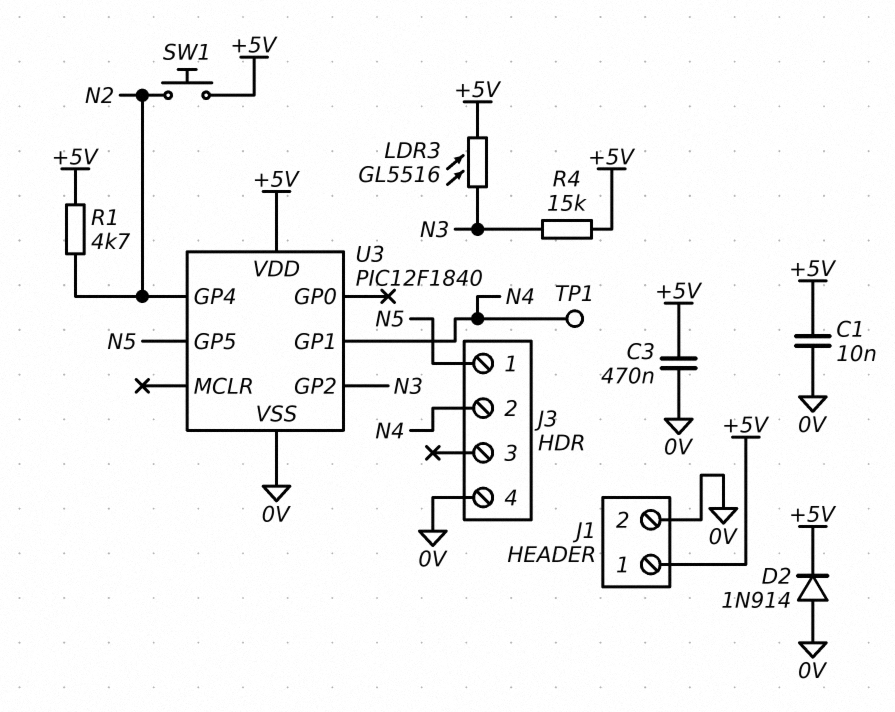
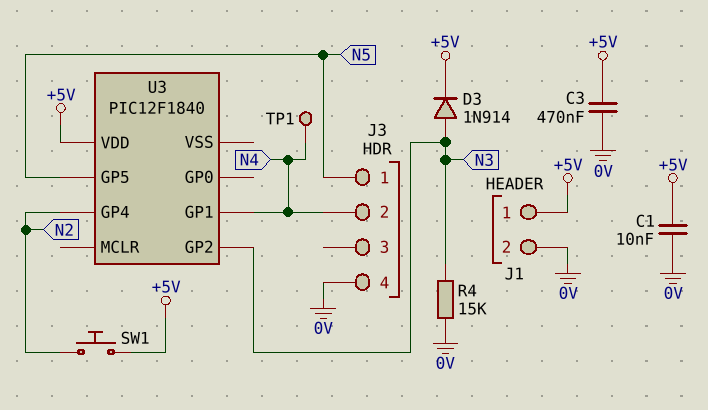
D2: diode 1N914 (A 0V, K +5V) -> none
D3: none -> diode 1N914 (A N3, K +5V)
LDR3: GL5516 (+5V, N3) -> none
R1: 4.7k (+5V, N2) -> none
R4: 15k (+5V, N3) -> 15k (0V, N3)
U3 pin VSS: 0V -> none

